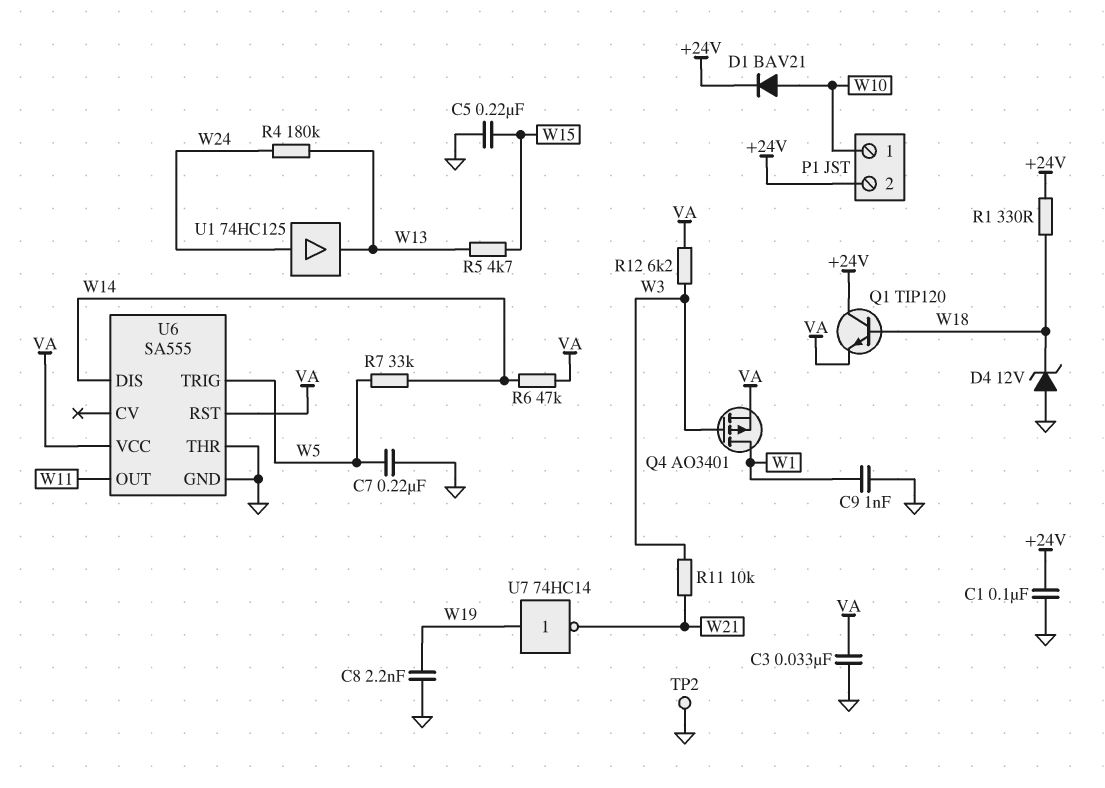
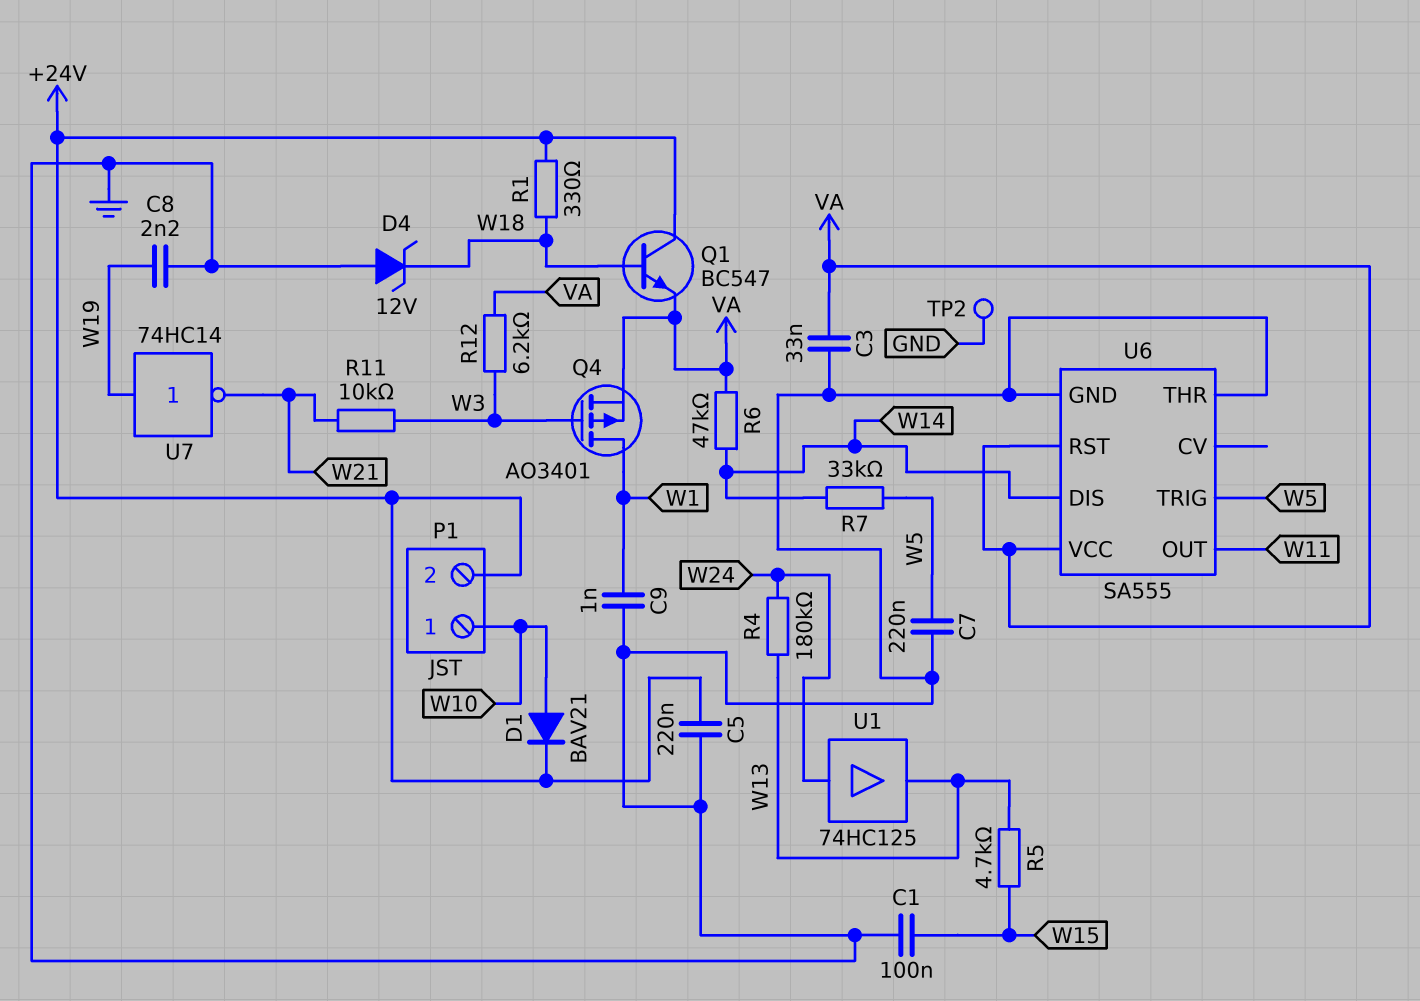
C1: 100nF (+24V, GND) -> 100nF (GND, W15)
C5: 220nF (GND, W15) -> 220nF (+24V, GND)
Q1: NPN TIP120 (B W18, C +24V, E VA) -> NPN BC547 (B W18, C +24V, E VA)

